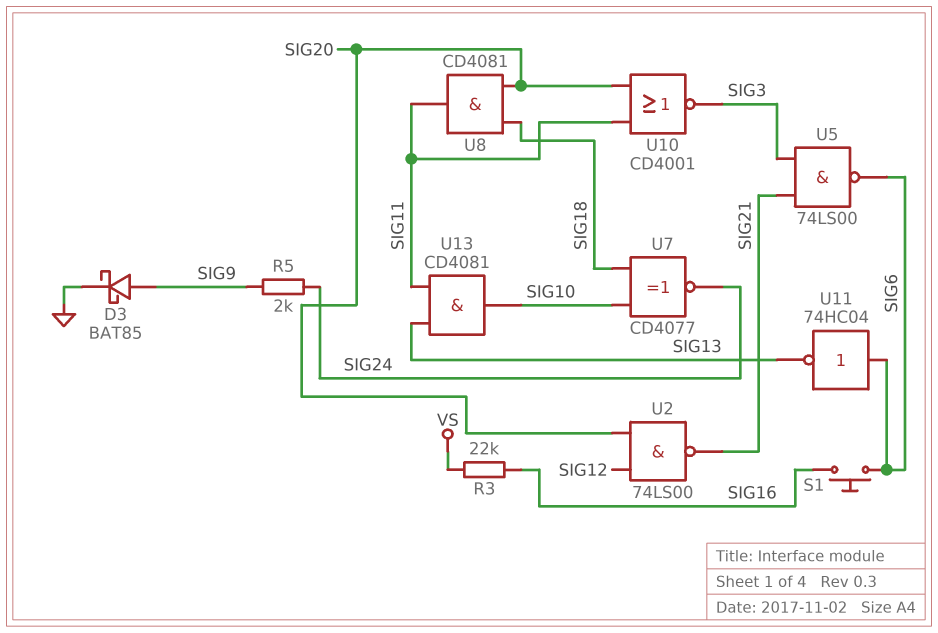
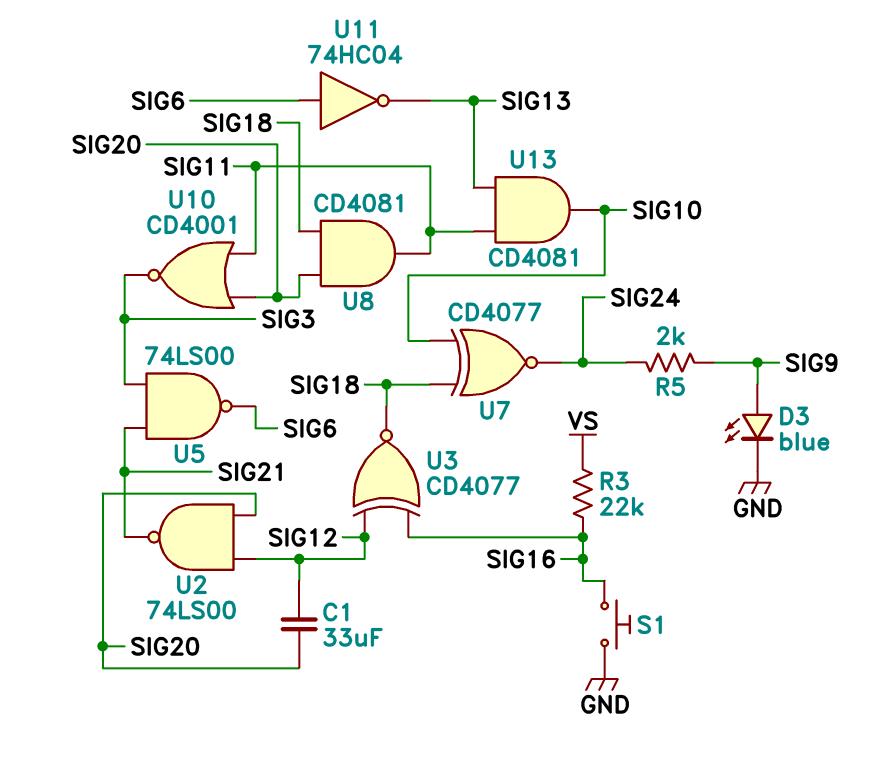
C1: none -> 33uF (SIG12, SIG20)
D3: schottky BAT85 (A SIG9, K GND) -> LED blue (A SIG9, K GND)
S1: button (SIG6, SIG16) -> button (GND, SIG16)
U3: none -> XNOR CD4077 (in SIG12, in SIG16, out SIG18)

